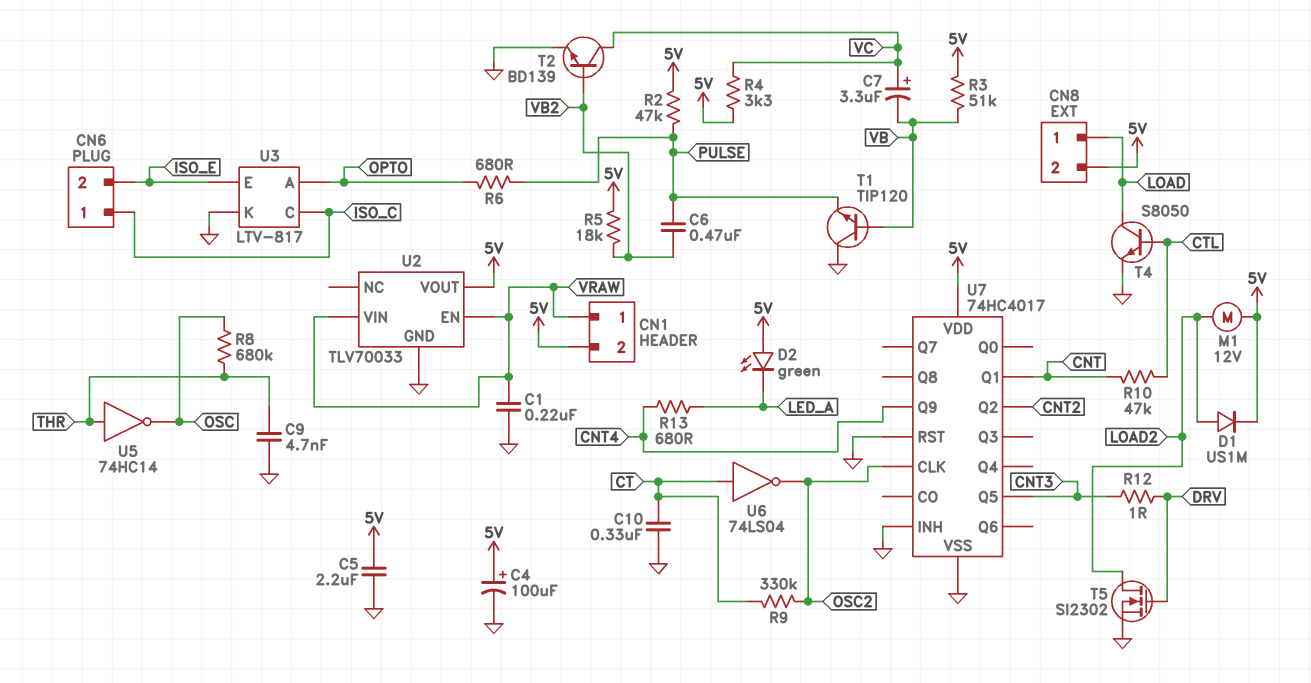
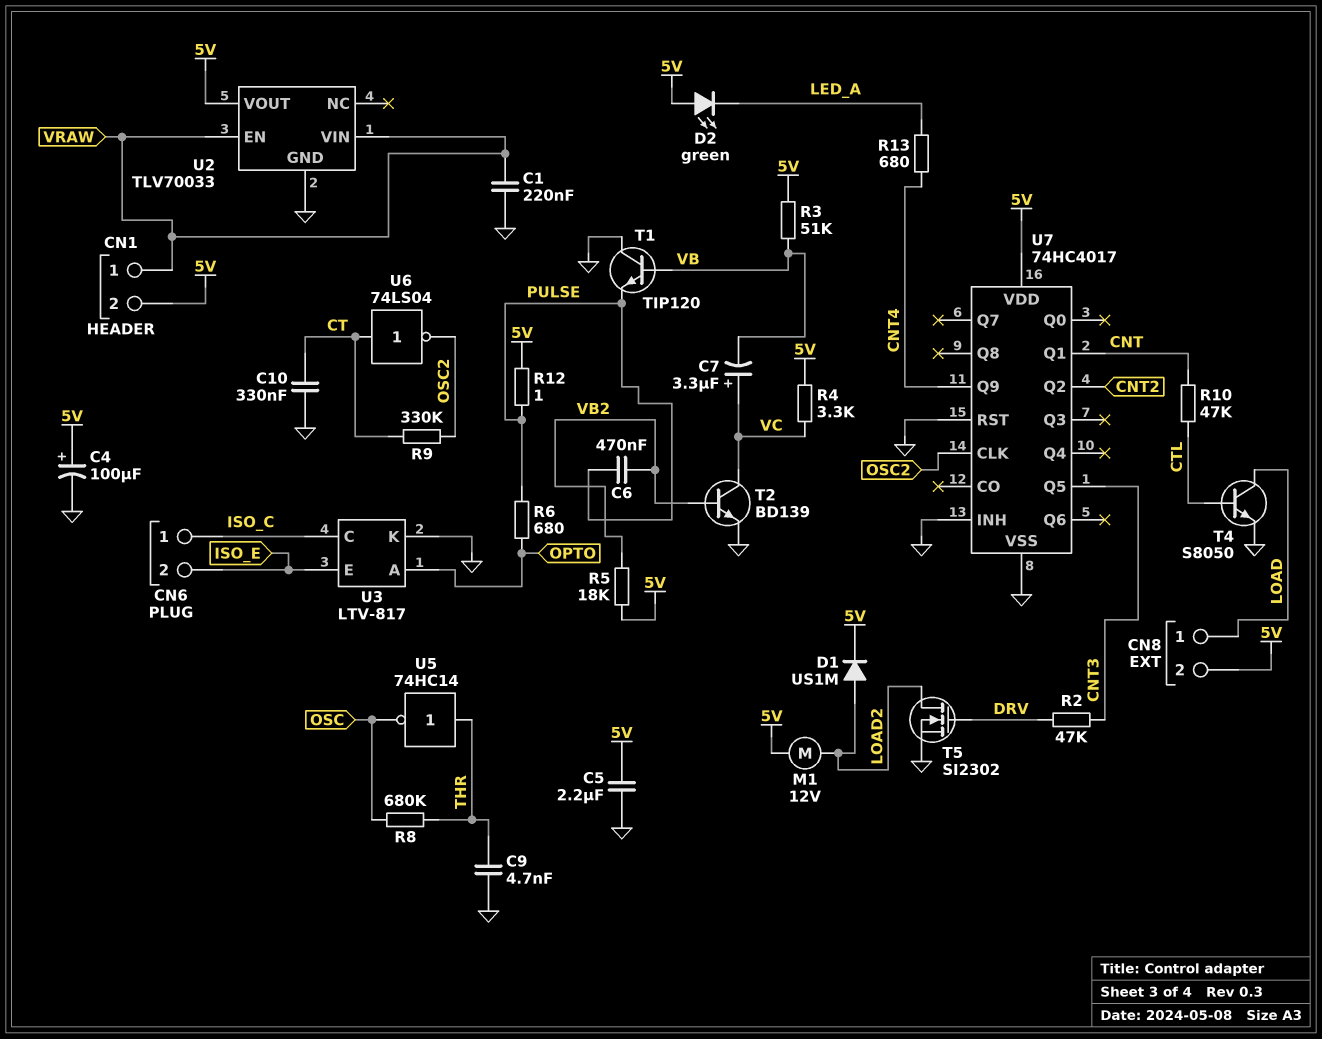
R2: 47k (5V, PULSE) -> 47k (CNT3, DRV)
R12: 1 (CNT3, DRV) -> 1 (5V, PULSE)

